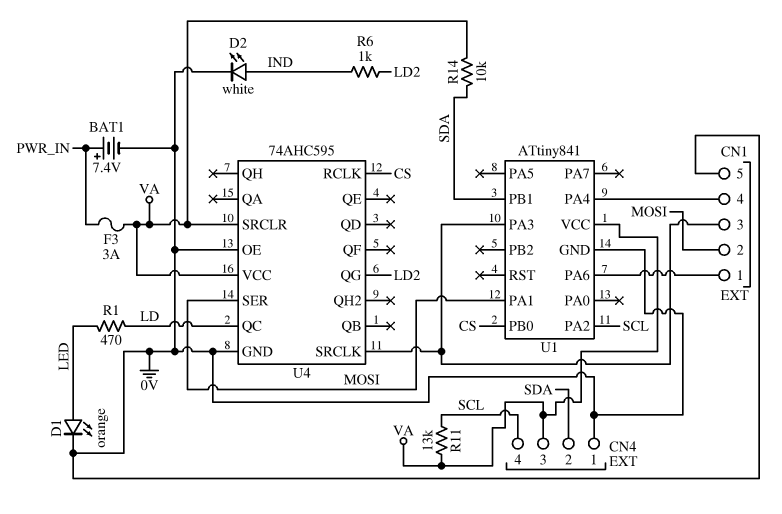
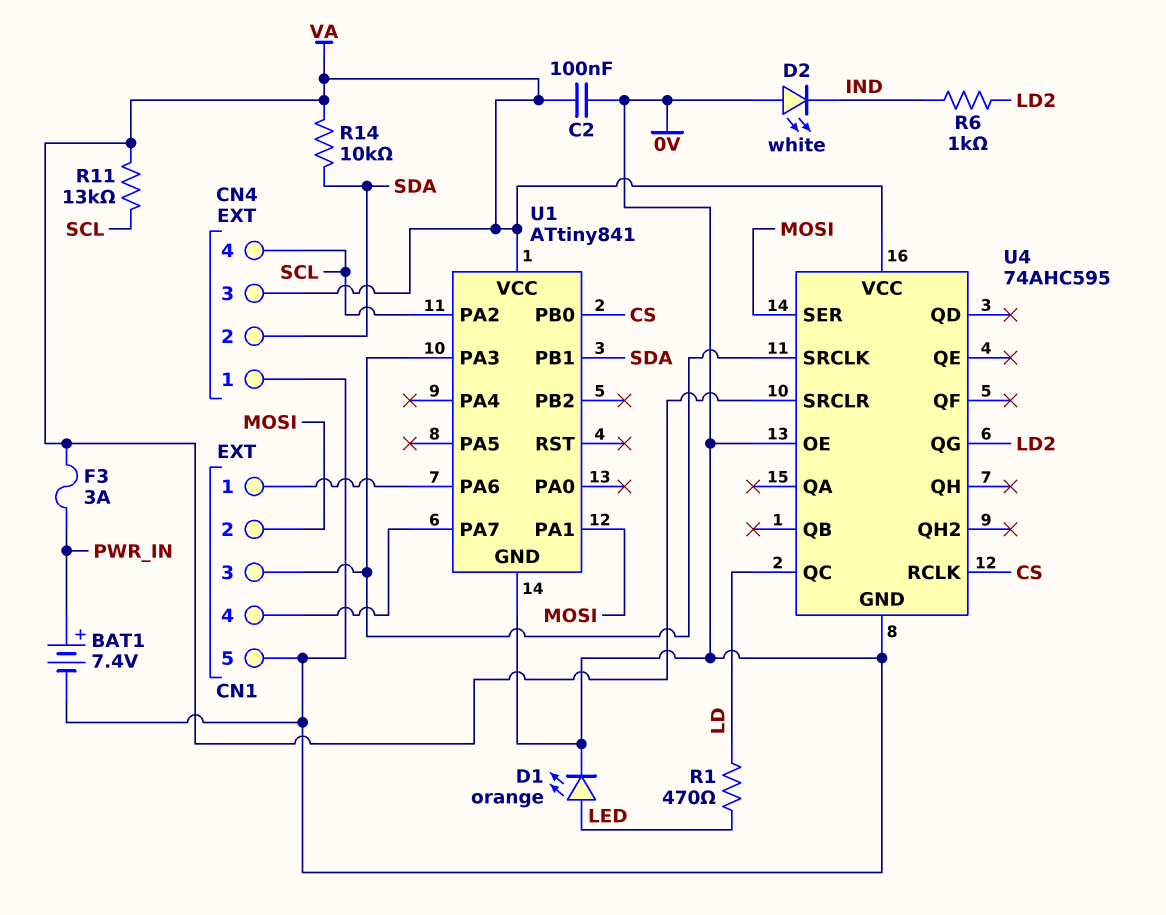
C2: none -> 100nF (0V, VA)
D2: LED white (A IND, K 0V) -> LED white (A 0V, K IND)
U1 pin PA4: CN1/4 -> none
U1 pin PA7: none -> CN1/4

